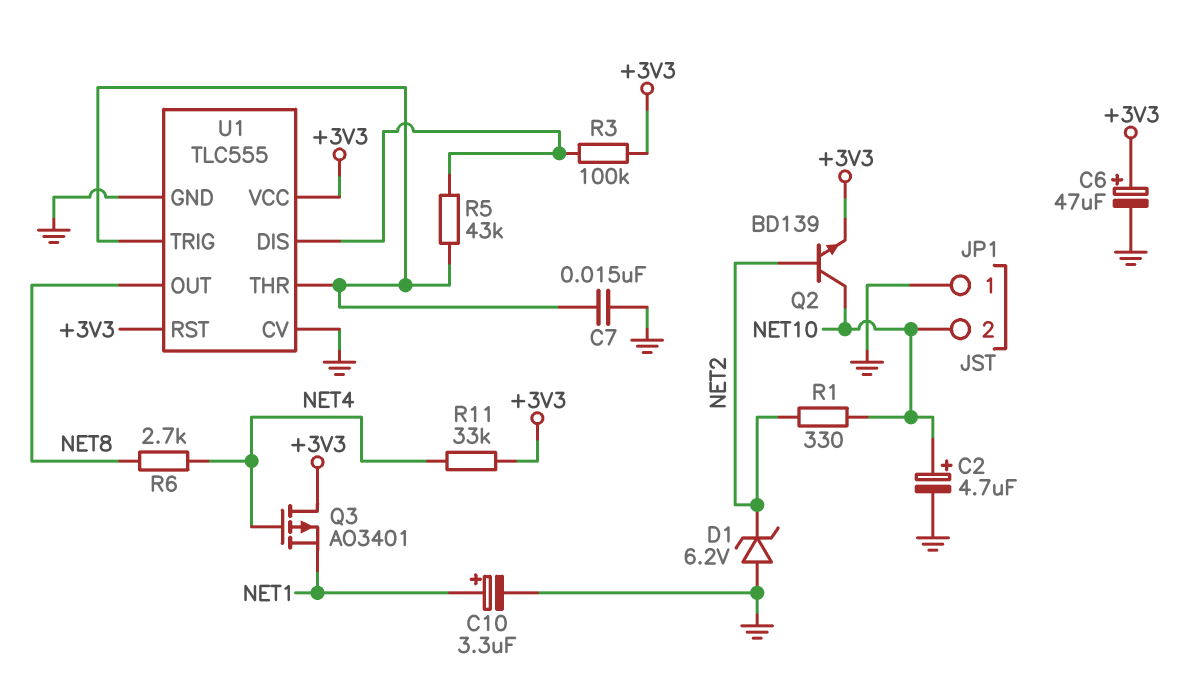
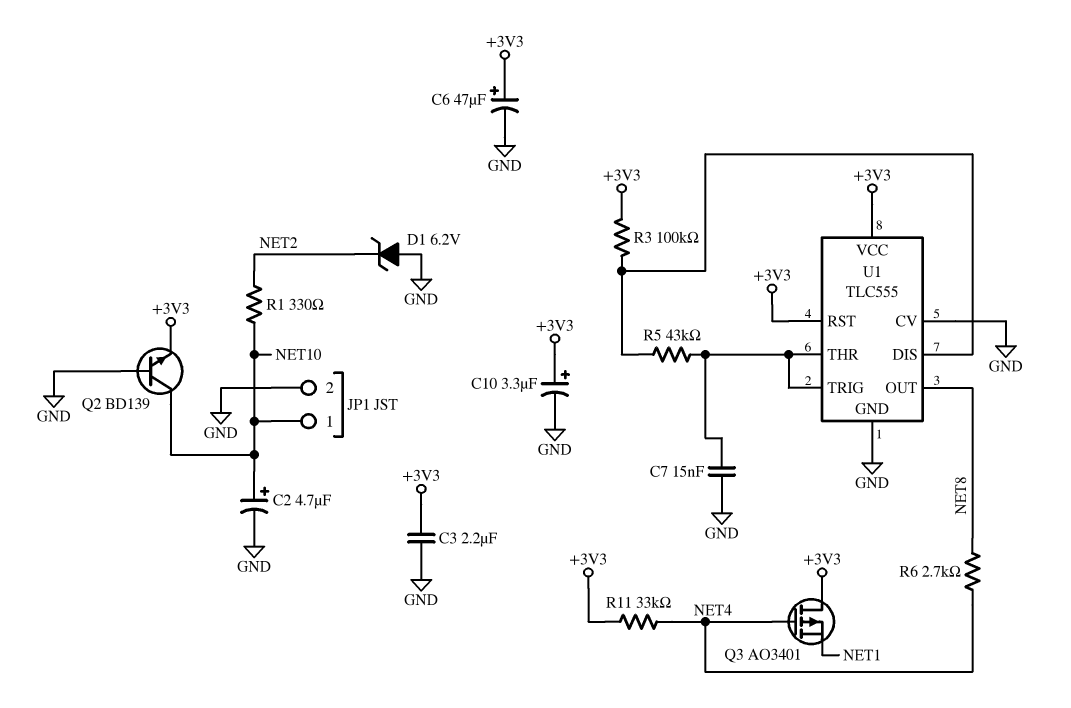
C3: none -> 2.2uF (+3V3, GND)
C10: 3.3uF (plus NET1, minus GND) -> 3.3uF (plus +3V3, minus GND)
JP1 pin 1: GND -> NET10
JP1 pin 2: NET10 -> GND
Q2: NPN BD139 (B NET2, C NET10, E +3V3) -> NPN BD139 (B GND, C NET10, E +3V3)

